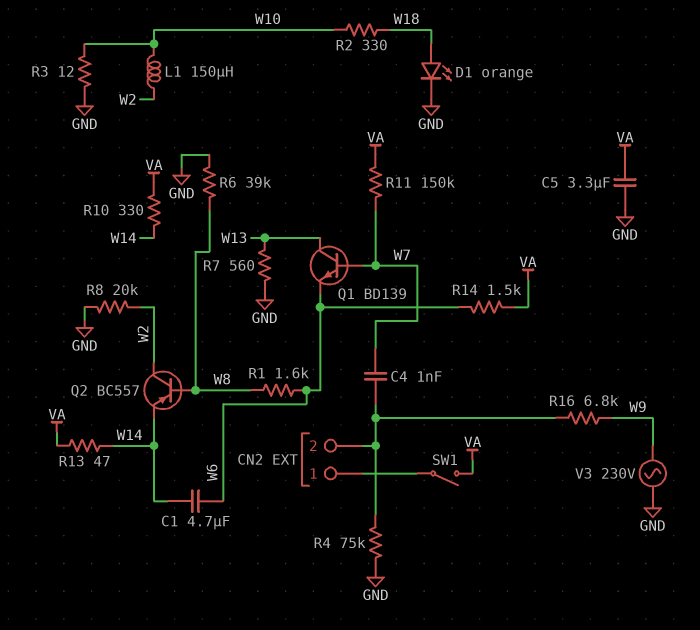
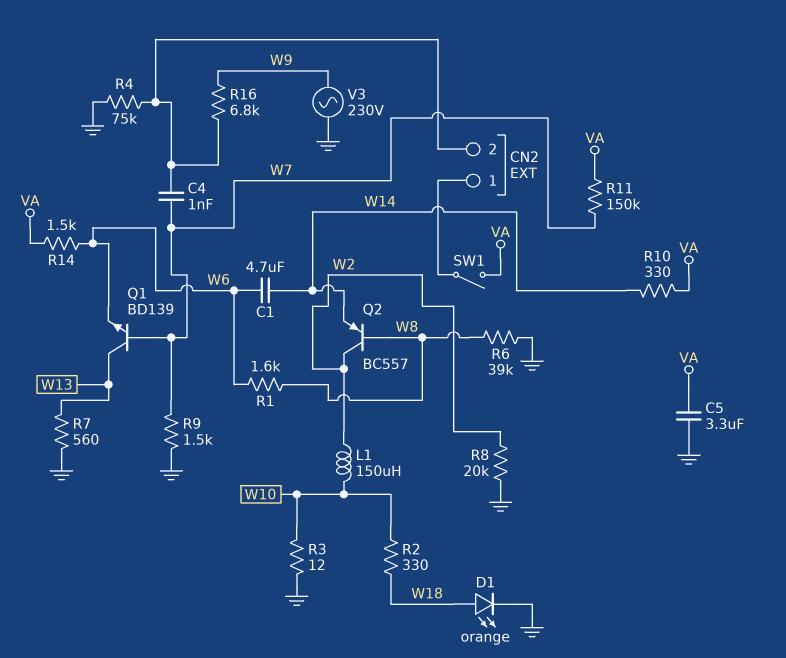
R9: none -> 1.5k (GND, W7)
R13: 47 (VA, W14) -> none

